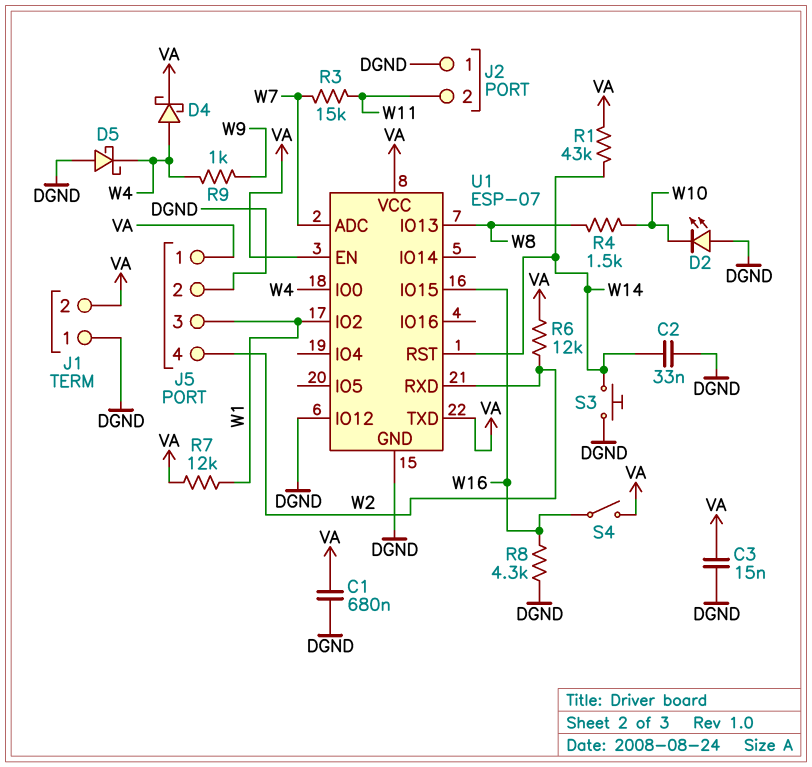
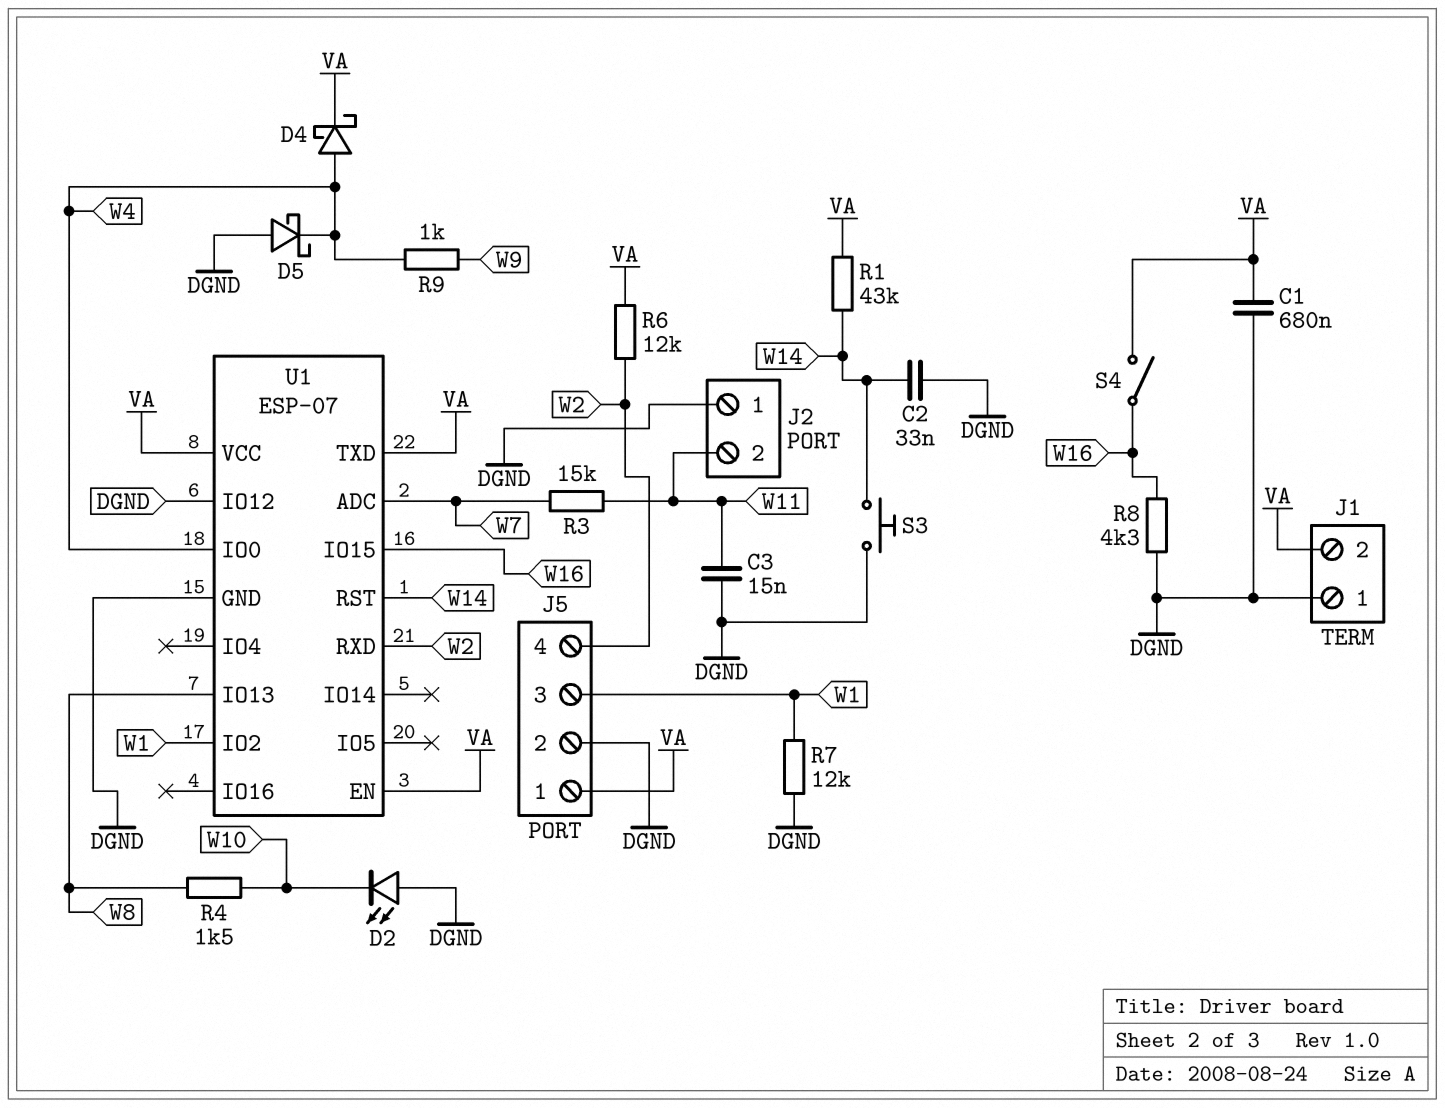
C3: 15nF (DGND, VA) -> 15nF (DGND, W11)
R7: 12k (VA, W1) -> 12k (DGND, W1)

